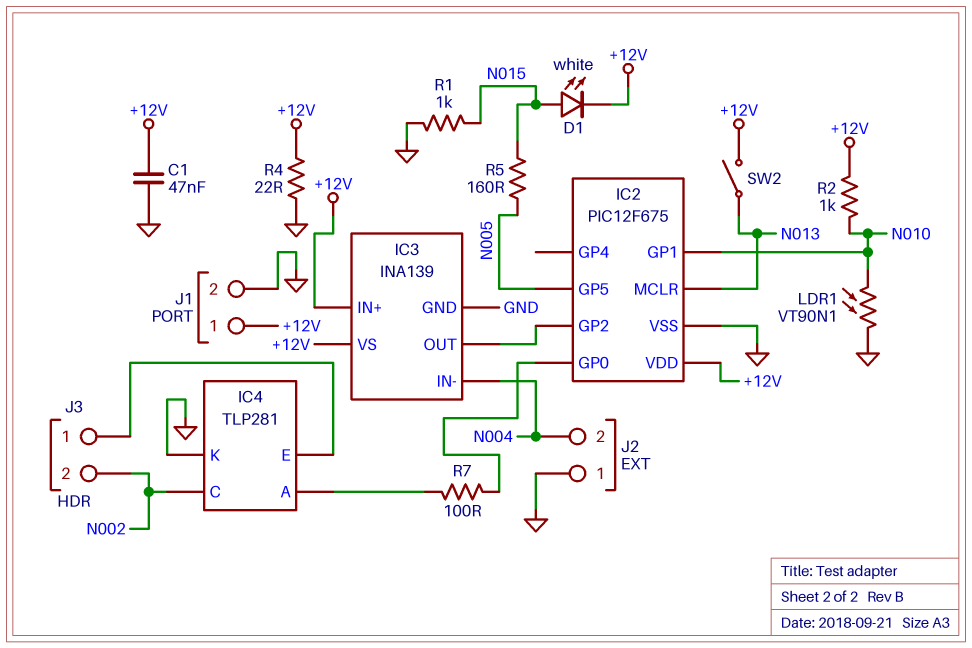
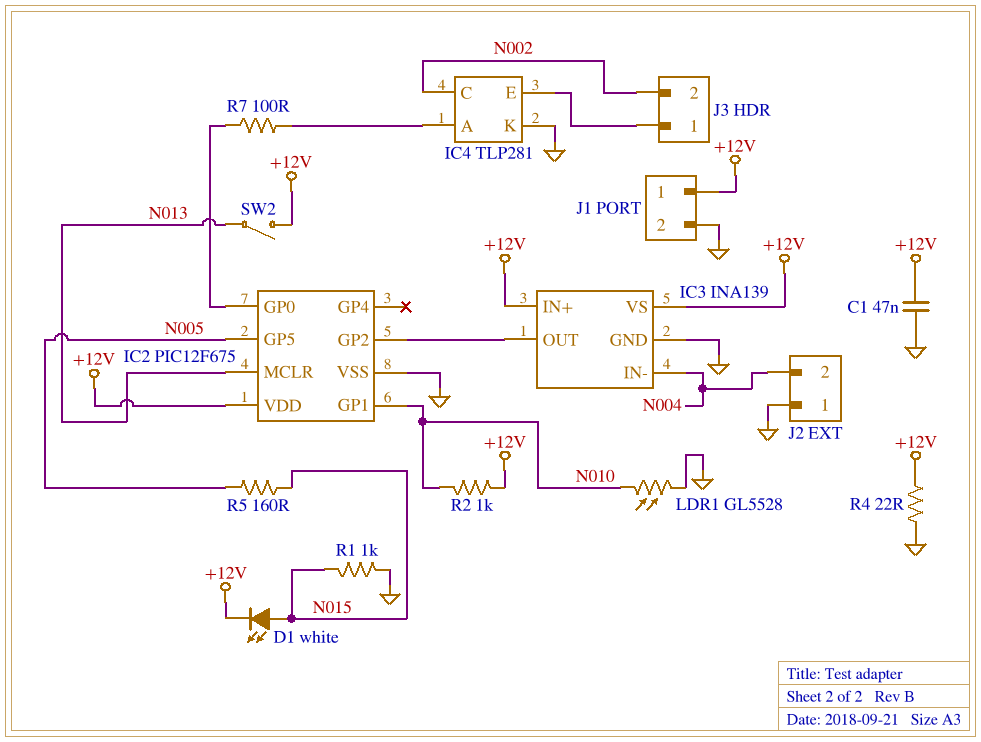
LDR1: VT90N1 (GND, N010) -> GL5528 (GND, N010)

